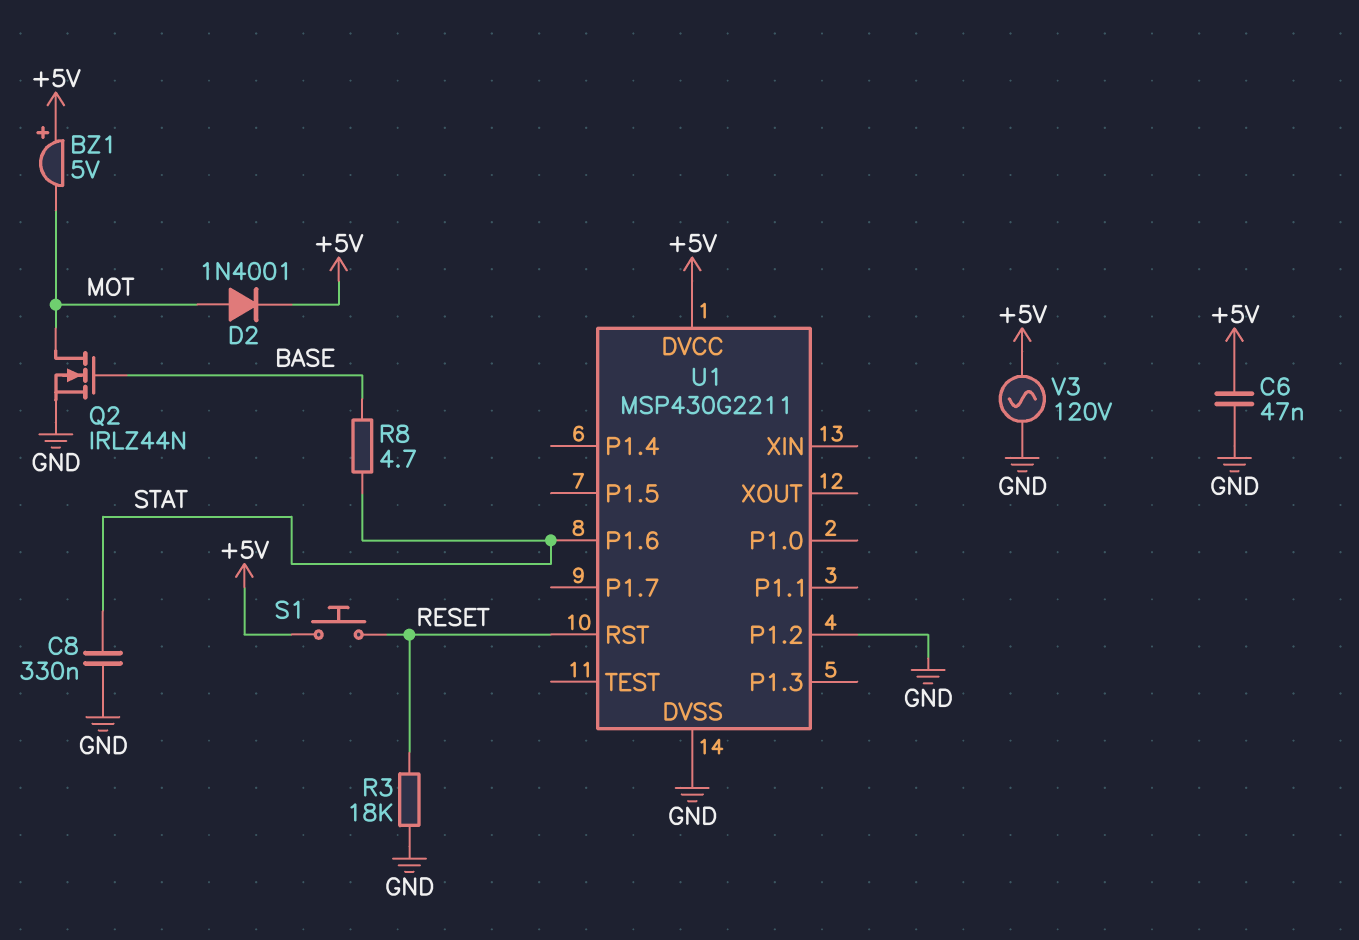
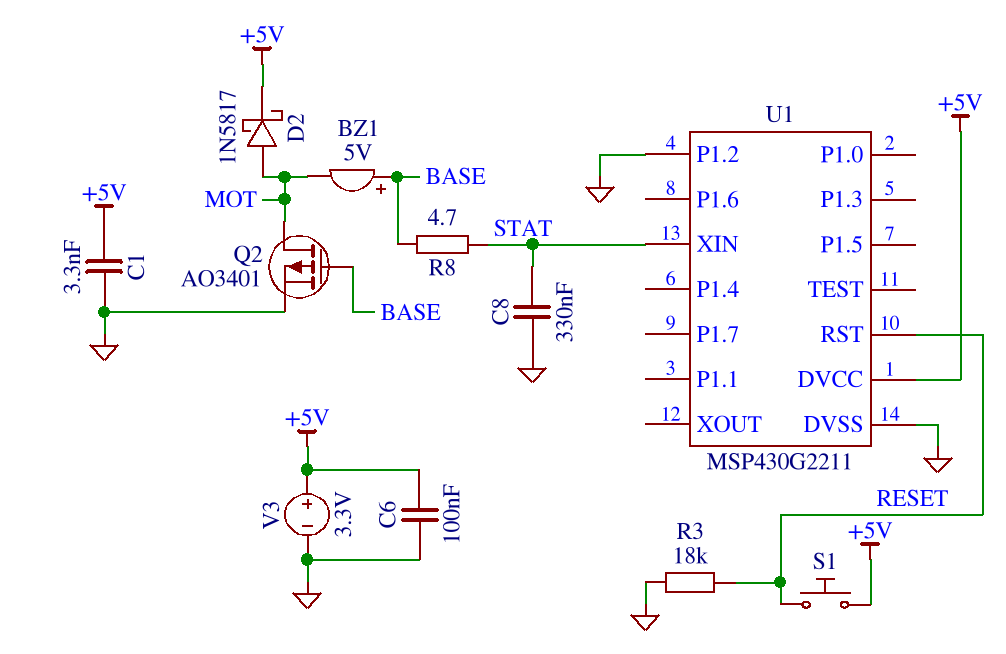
BZ1: buzzer 5V (plus +5V, minus MOT) -> buzzer 5V (plus BASE, minus MOT)
C1: none -> 3.3nF (+5V, GND)
C6: 47nF (+5V, GND) -> 100nF (+5V, GND)
D2: diode 1N4001 (A MOT, K +5V) -> schottky 1N5817 (A MOT, K +5V)
Q2: NMOS IRLZ44N (G BASE, D MOT, S GND) -> PMOS AO3401 (G BASE, D MOT, S GND)
U1 pin P1.6: STAT -> none
U1 pin XIN: none -> STAT
V3: AC 120V (+5V, GND) -> 3.3V (plus +5V, minus GND)

